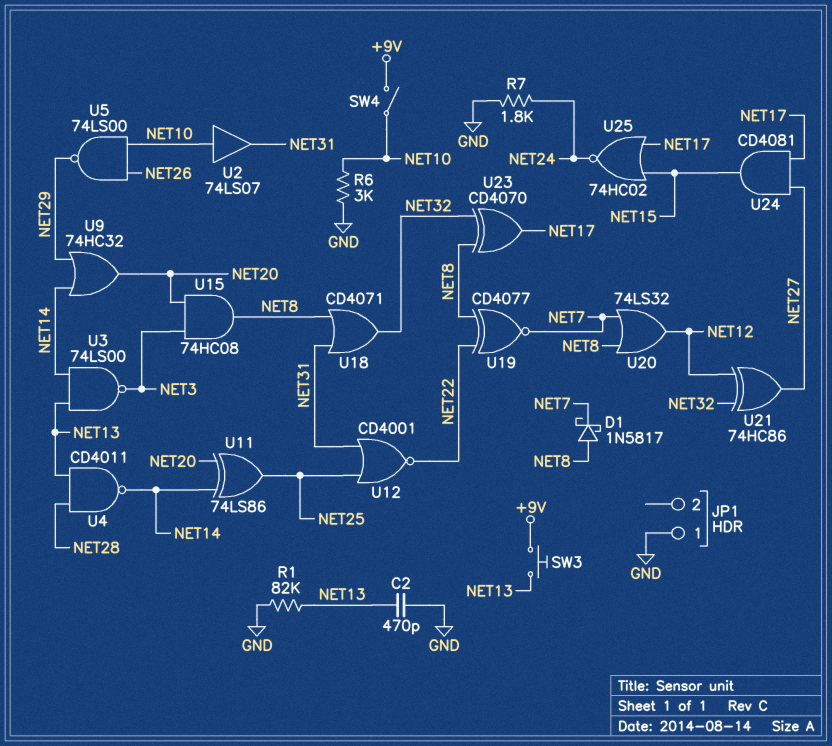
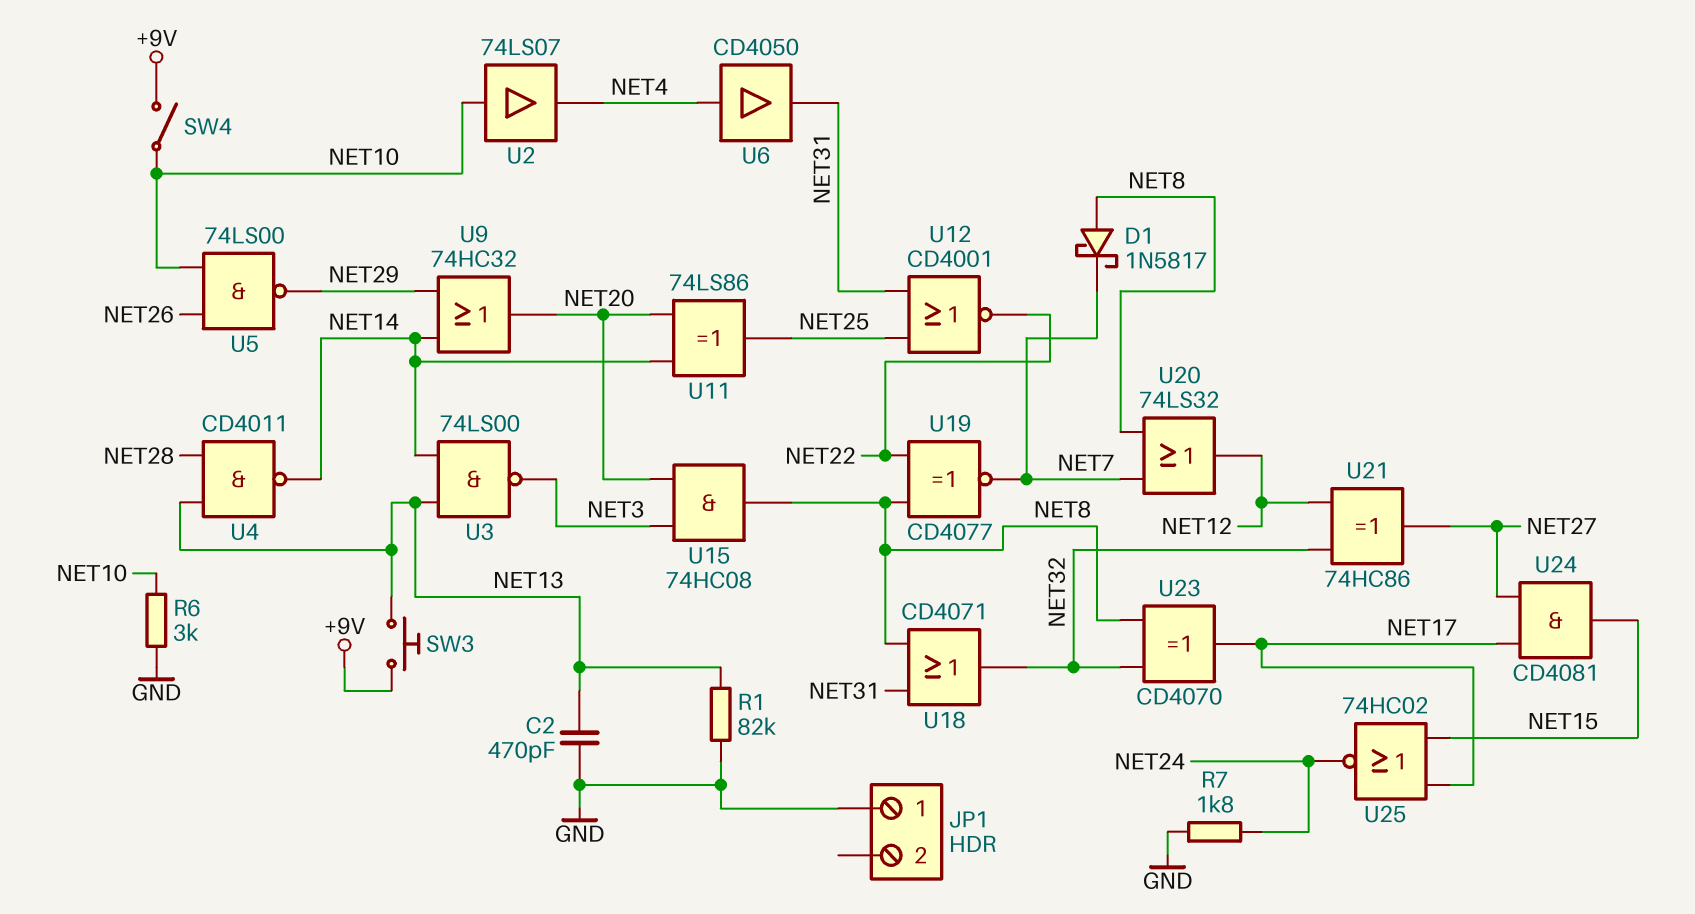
U2: buffer 74LS07 (in NET10, out NET31) -> buffer 74LS07 (in NET10, out NET4)
U6: none -> buffer CD4050 (in NET4, out NET31)

